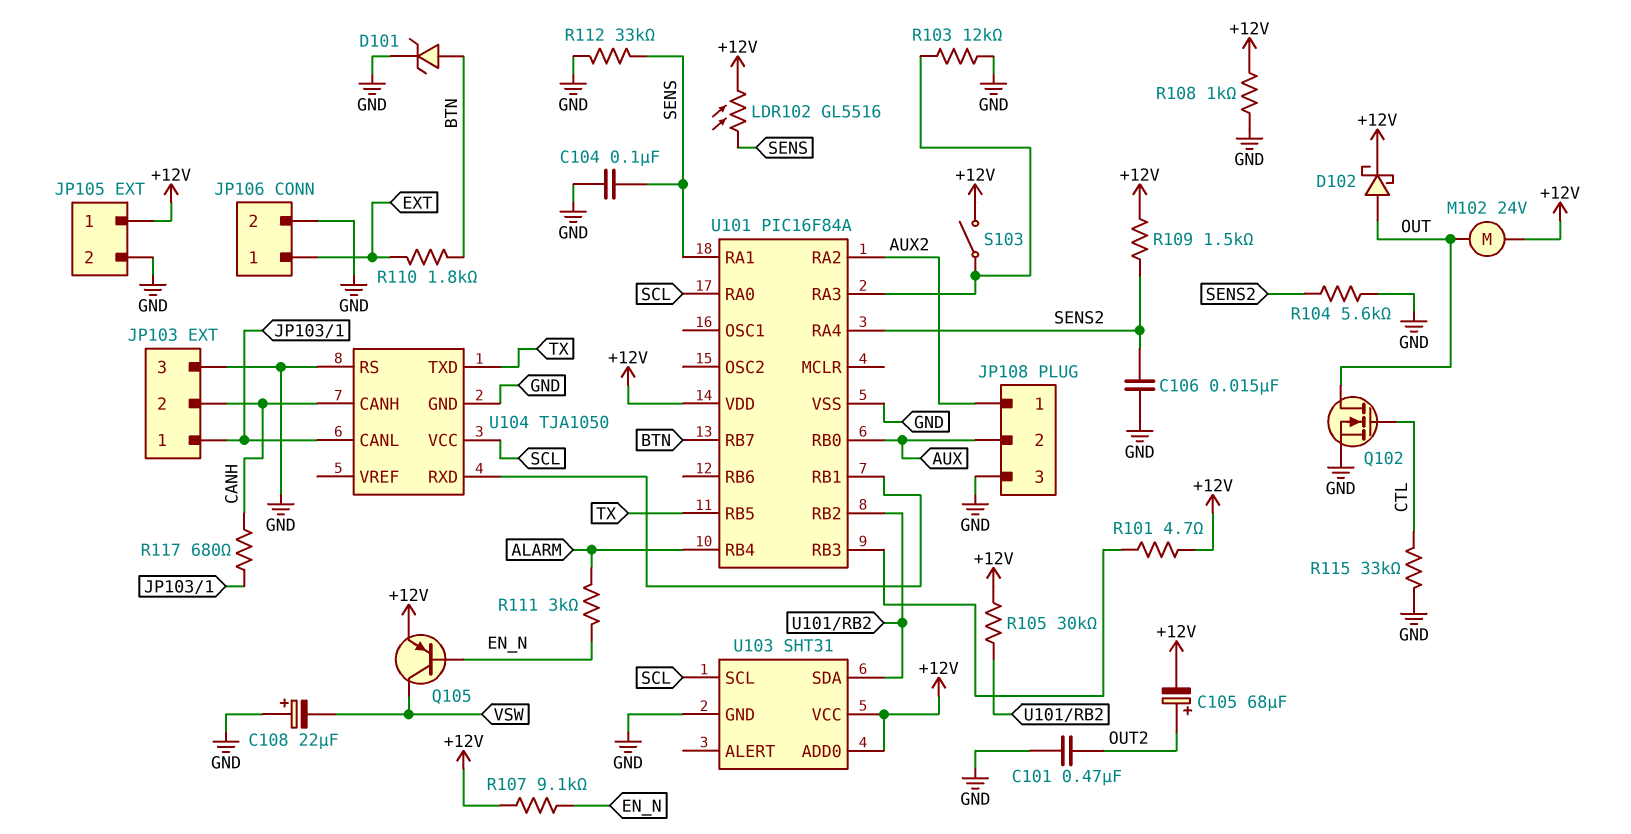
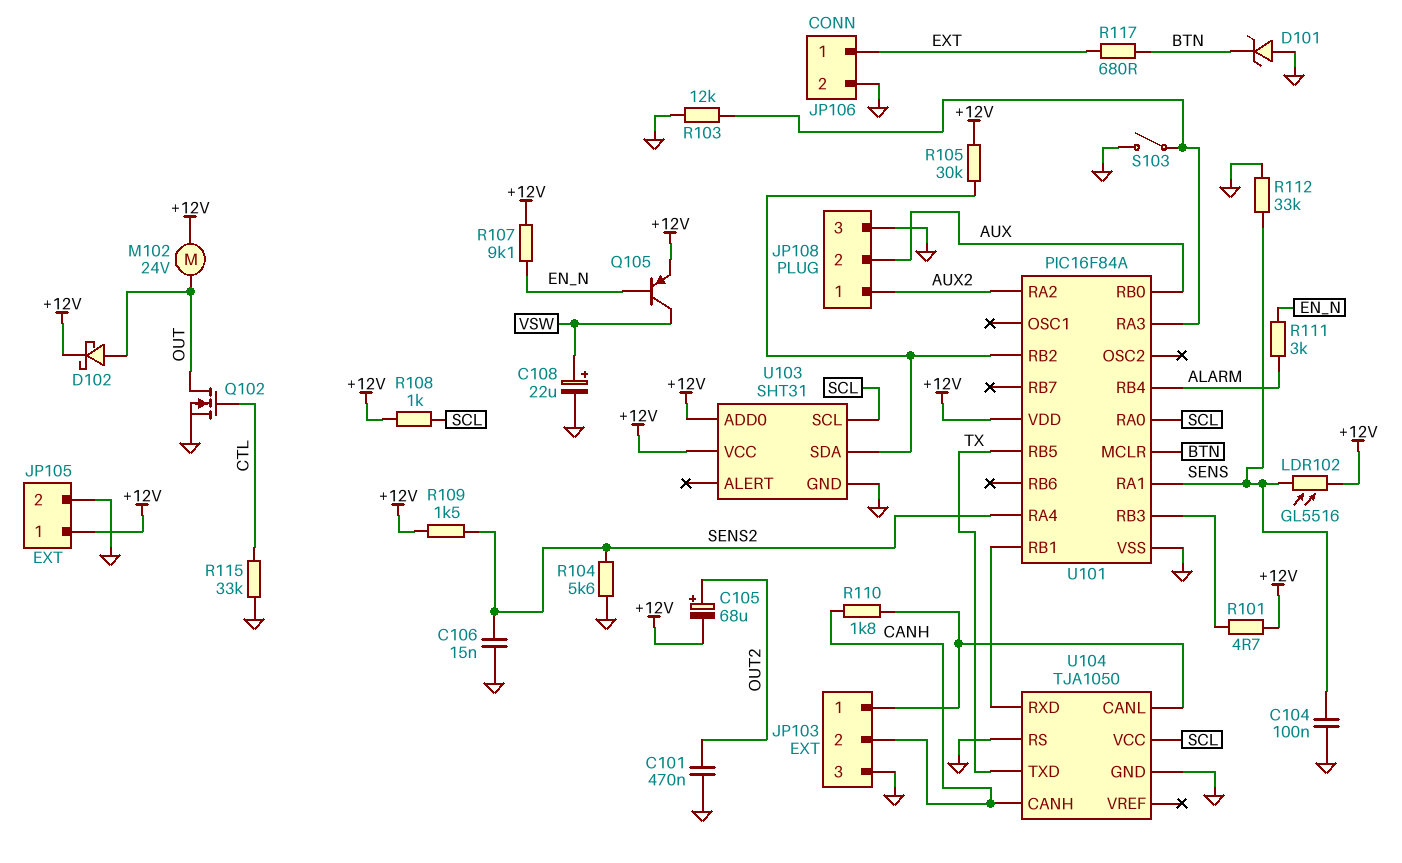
C108: 22uF (plus GND, minus VSW) -> 22uF (plus VSW, minus GND)
D101: zener (A BTN, K GND) -> zener (A GND, K BTN)
R108: 1k (+12V, GND) -> 1k (+12V, SCL)
R110: 1.8k (BTN, EXT) -> 1.8k (CANH, JP103/1)
R117: 680 (CANH, JP103/1) -> 680 (BTN, EXT)
S103: switch (+12V, U101/RA3) -> switch (GND, U101/RA3)
U101 pin MCLR: none -> BTN
U101 pin RB7: BTN -> none

